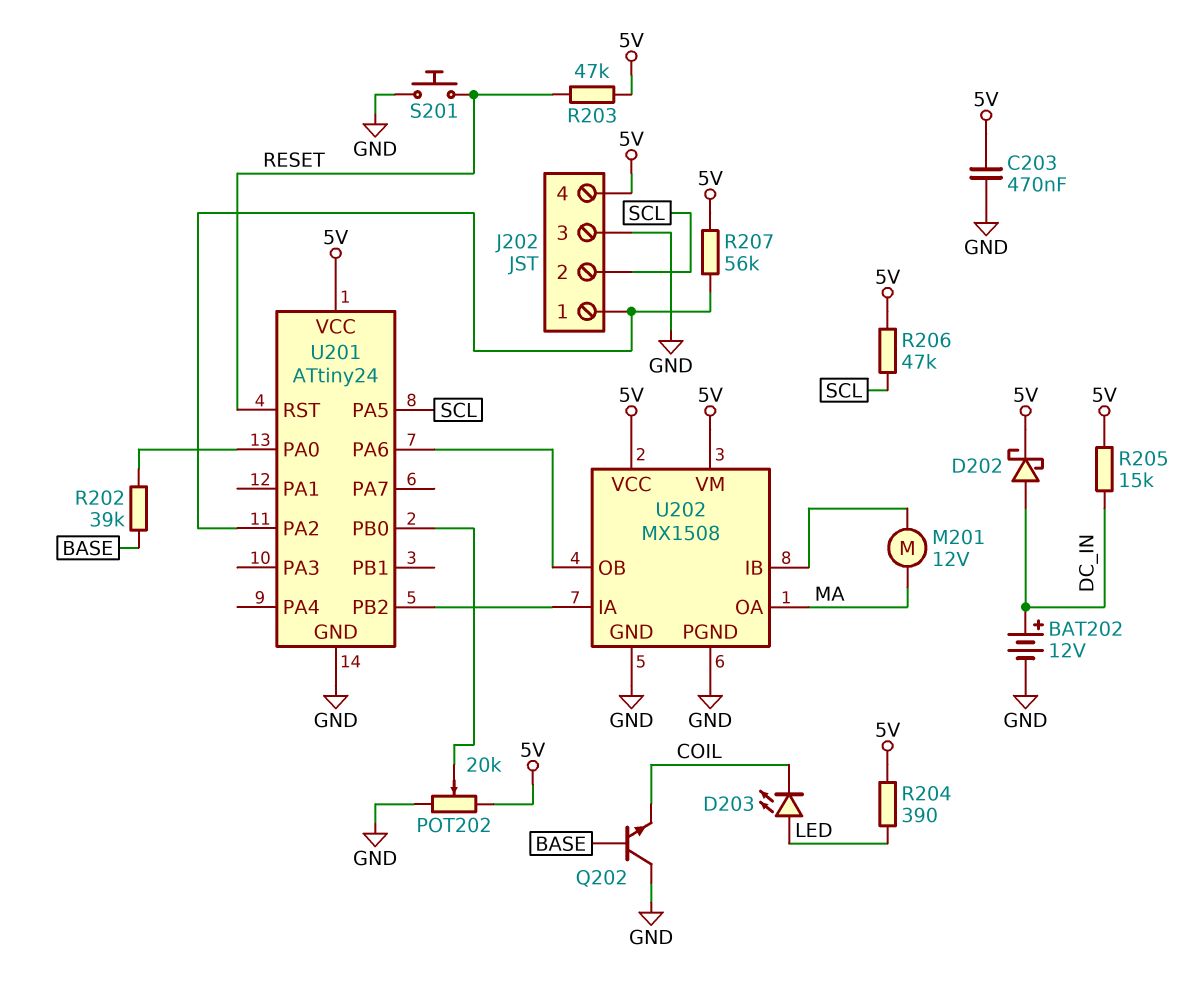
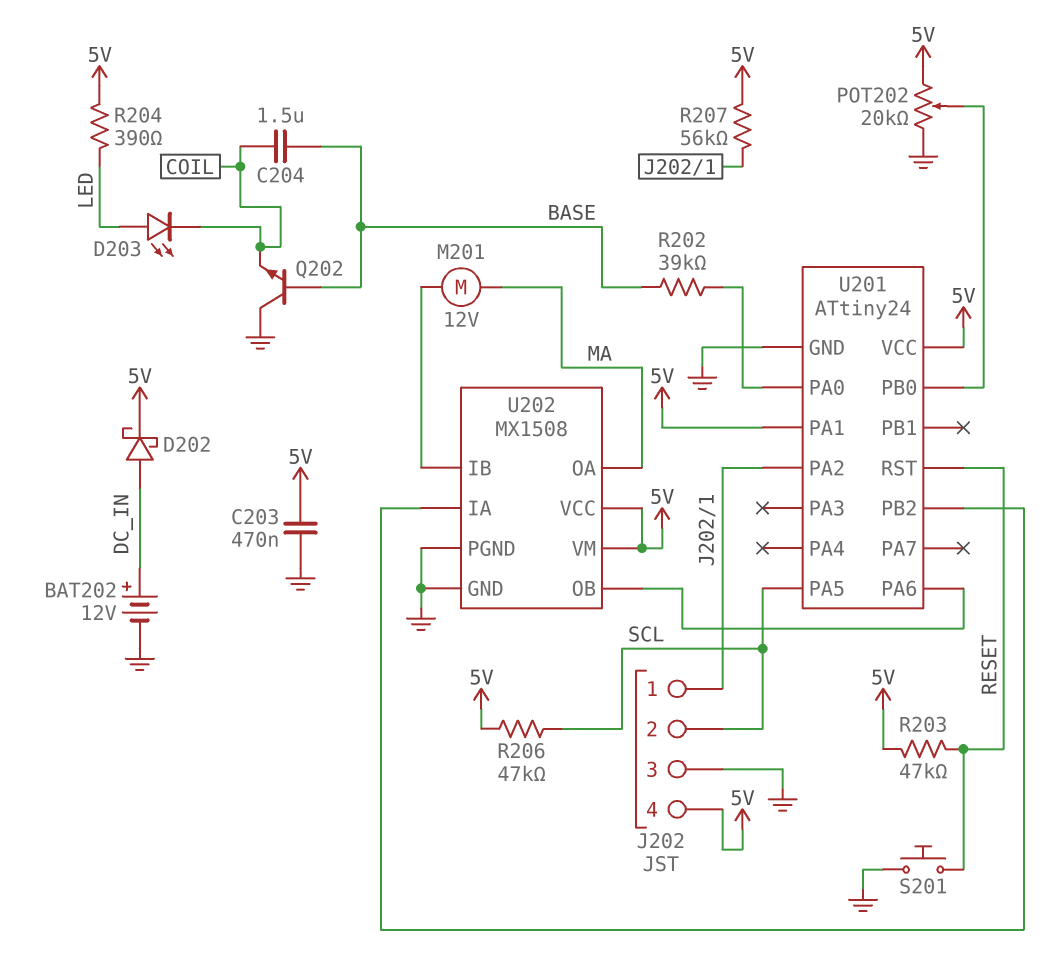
C204: none -> 1.5uF (BASE, COIL)
R205: 15k (5V, DC_IN) -> none
U201 pin PA1: none -> 5V

